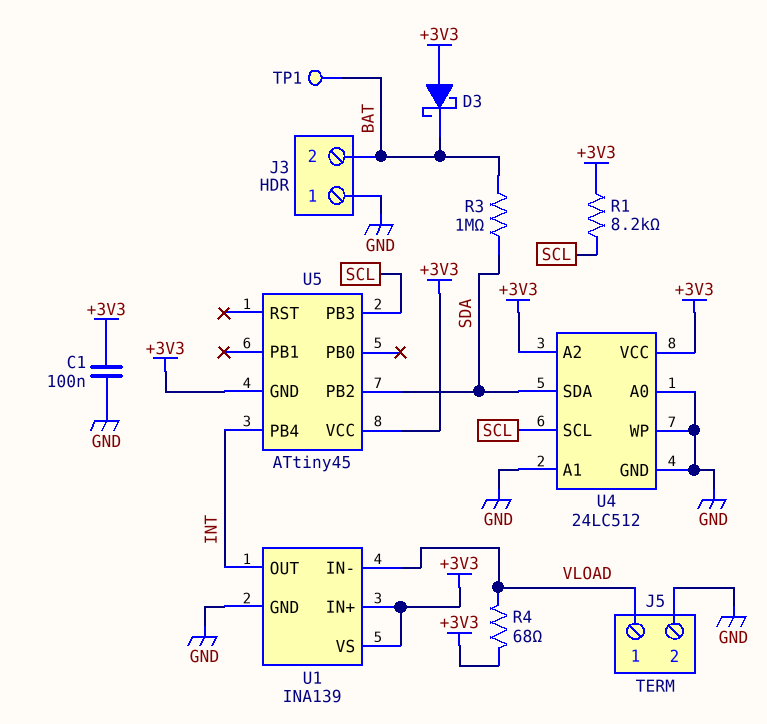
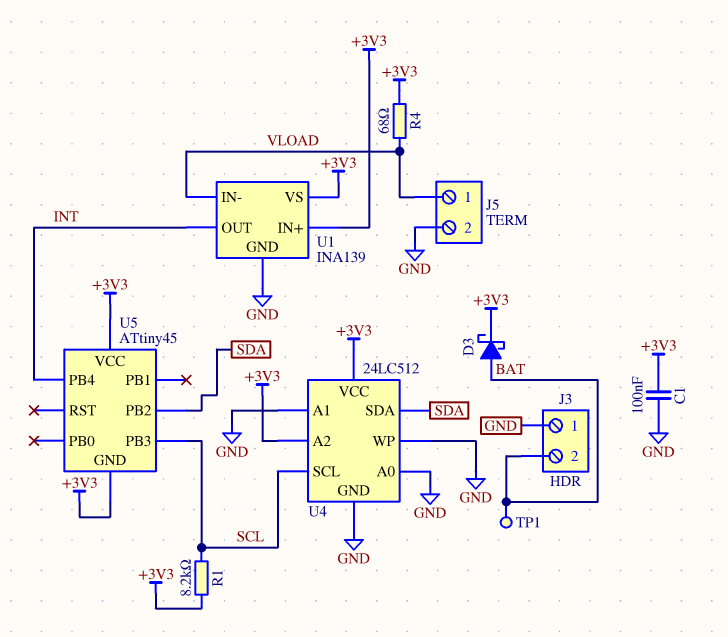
D3: schottky (A +3V3, K BAT) -> schottky (A BAT, K +3V3)
R3: 1M (BAT, SDA) -> none

